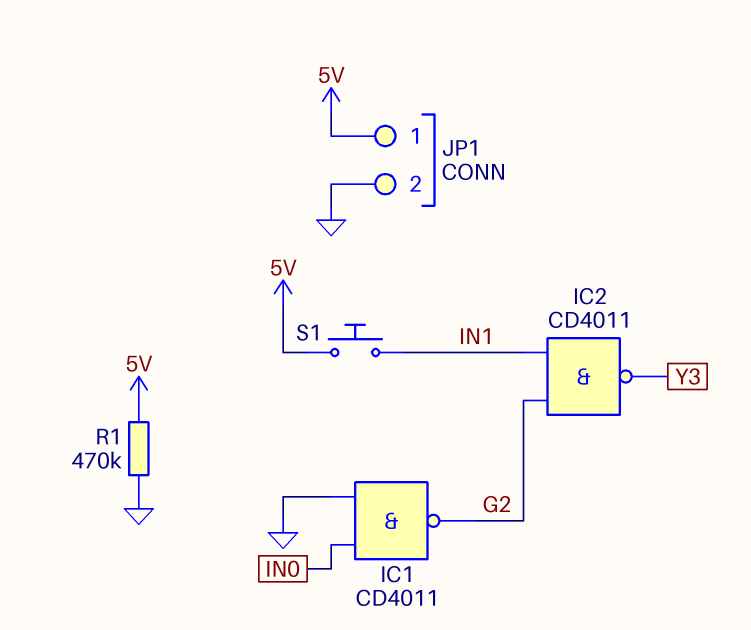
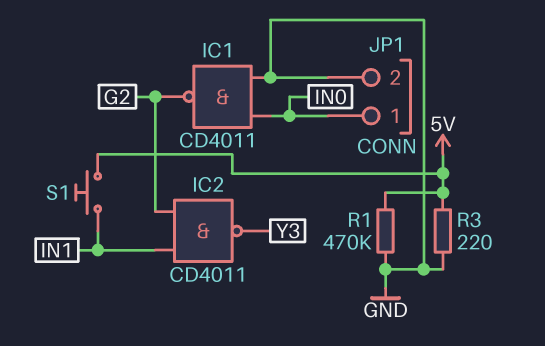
JP1 pin 1: 5V -> IN0
R3: none -> 220 (5V, GND)

